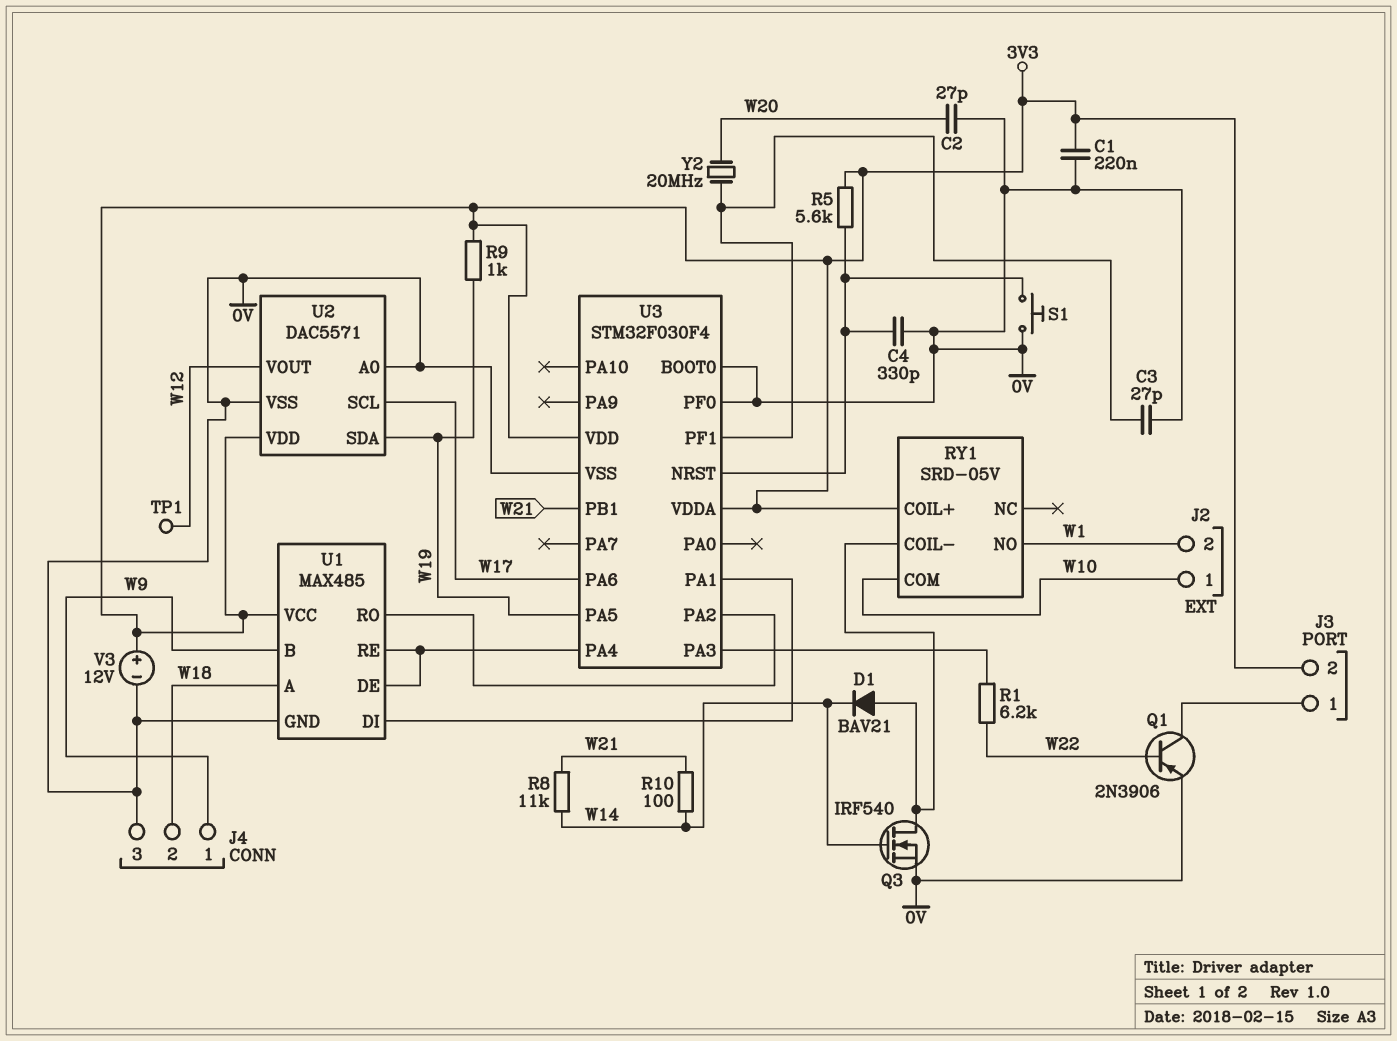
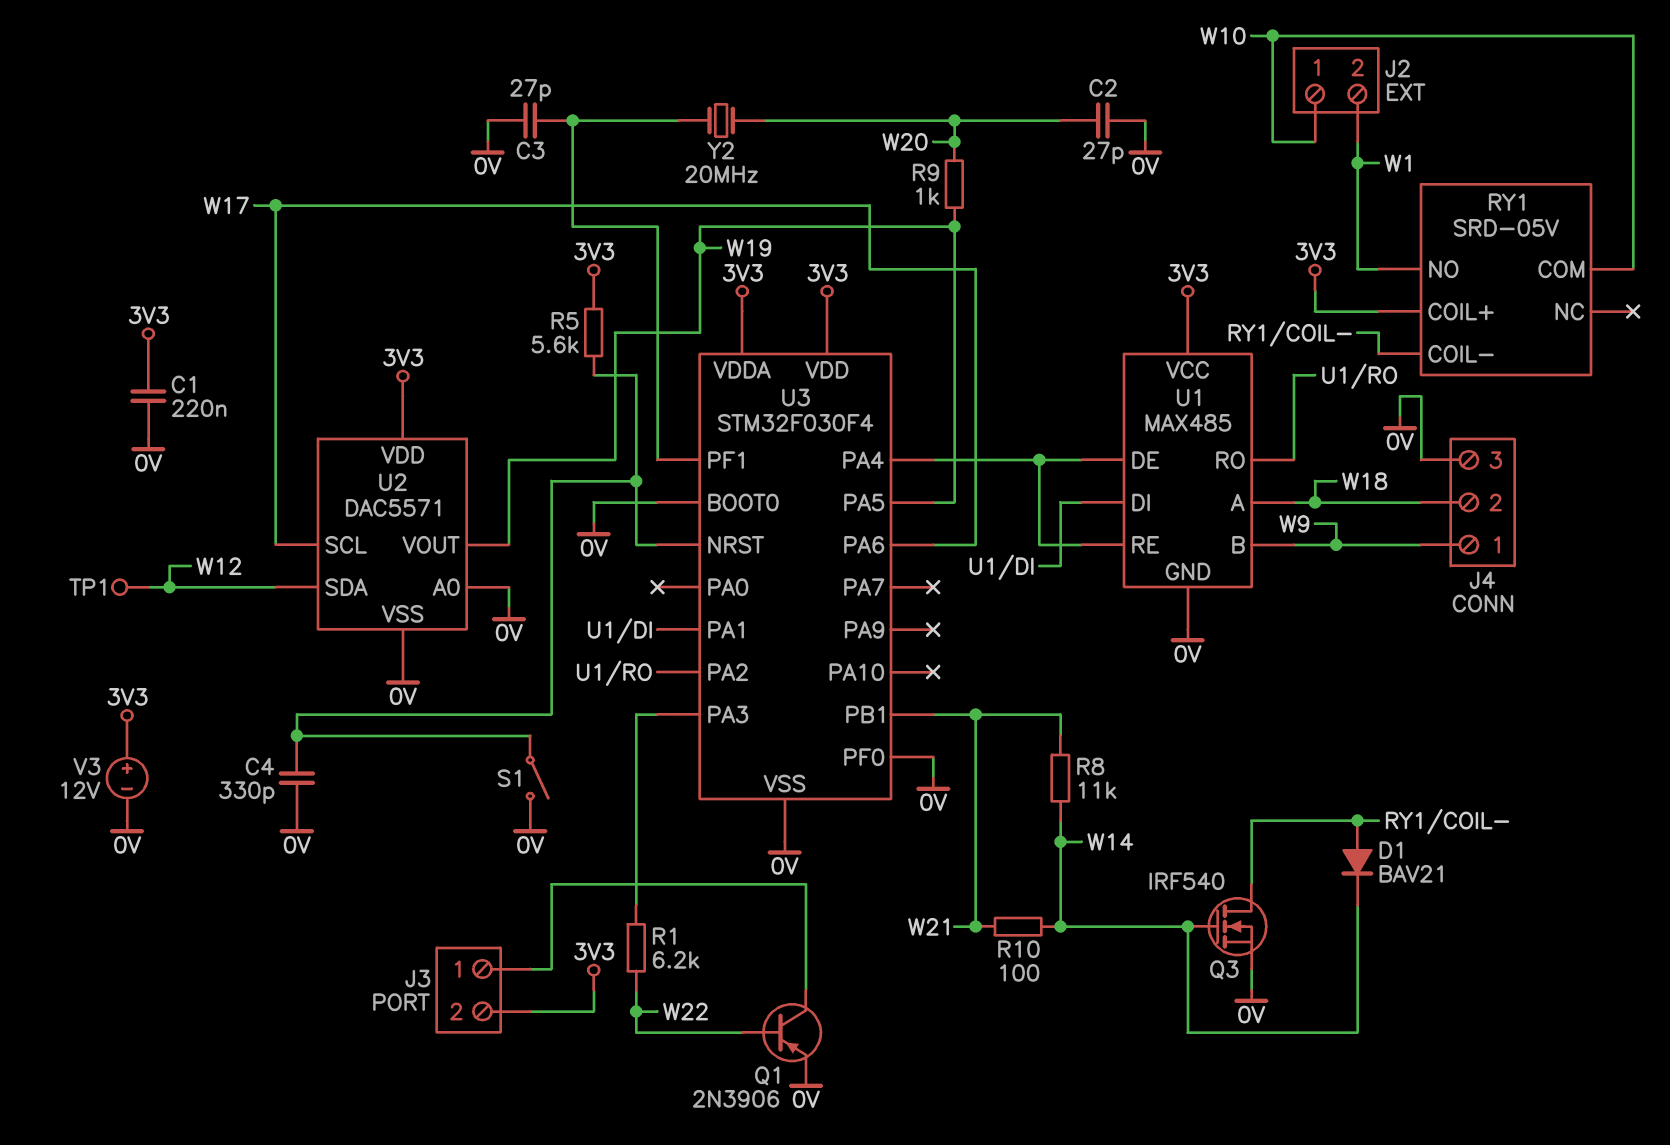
R9: 1k (3V3, W19) -> 1k (W19, W20)
S1: button (0V, U3/NRST) -> switch (0V, U3/NRST)
U2 pin SDA: W19 -> W12
U2 pin VOUT: W12 -> W19

